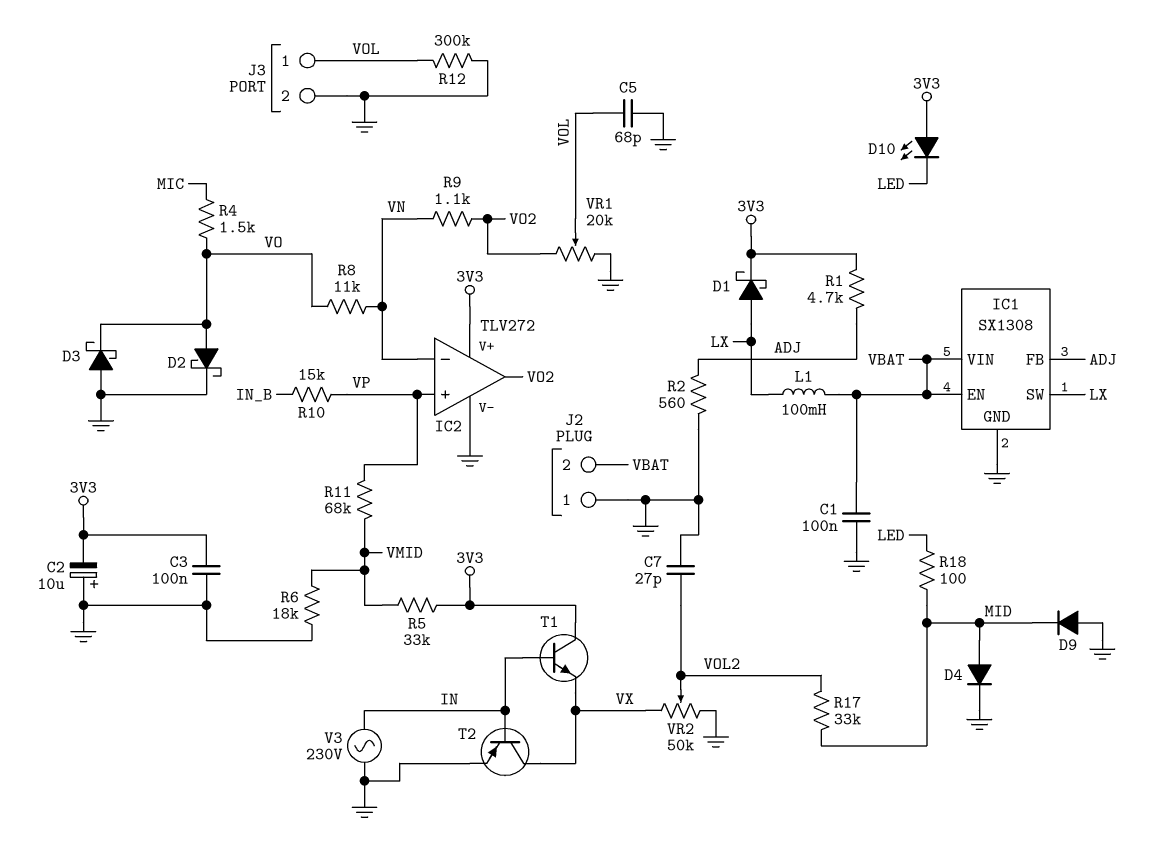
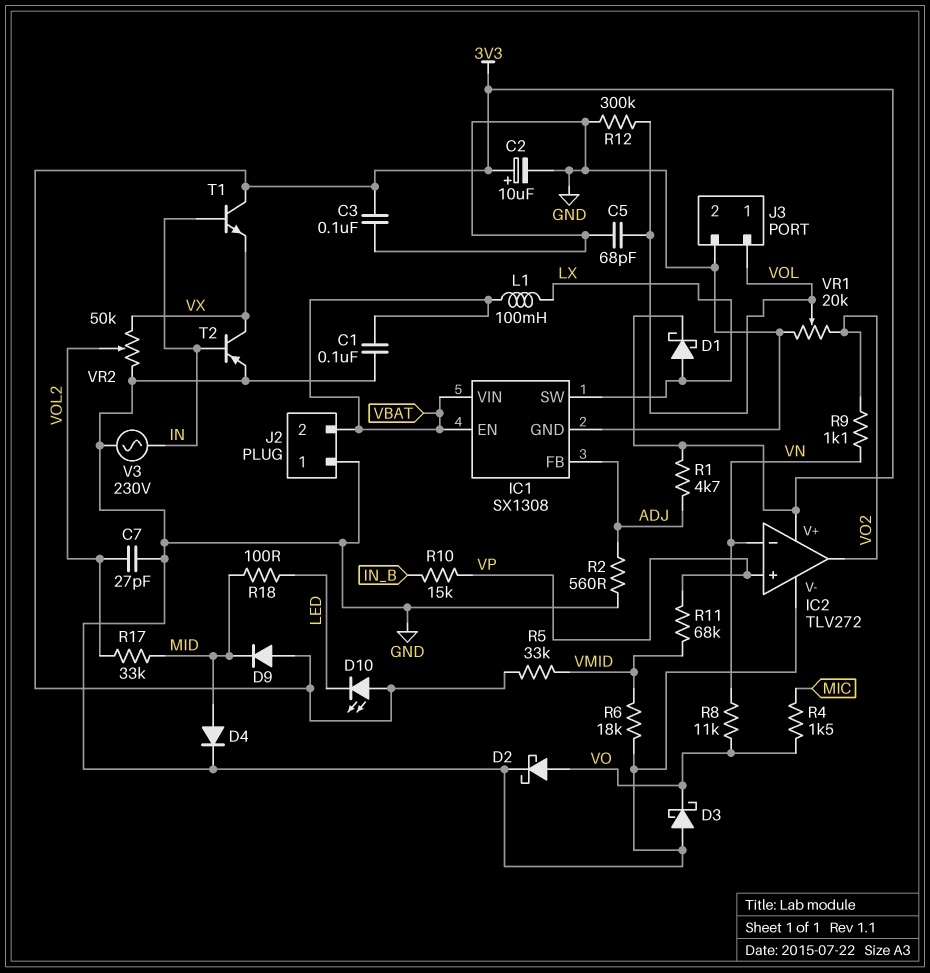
C2: 10uF (plus GND, minus 3V3) -> 10uF (plus 3V3, minus GND)
D9: diode (A GND, K MID) -> diode (A 3V3, K MID)

